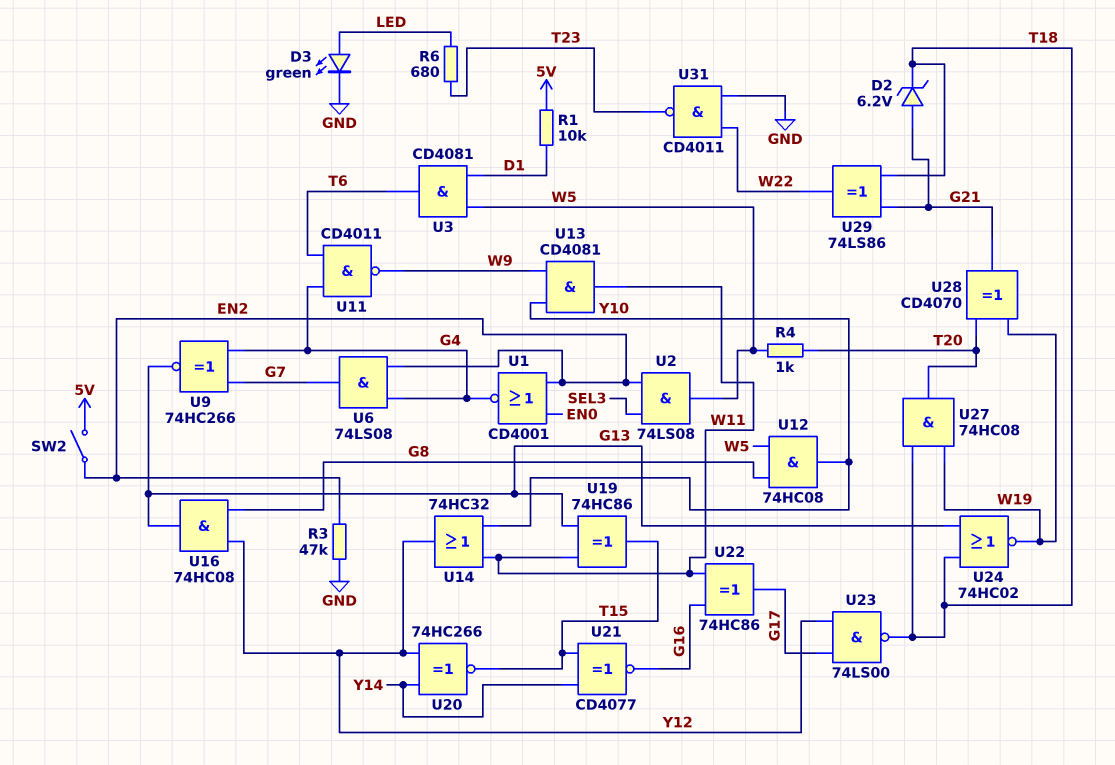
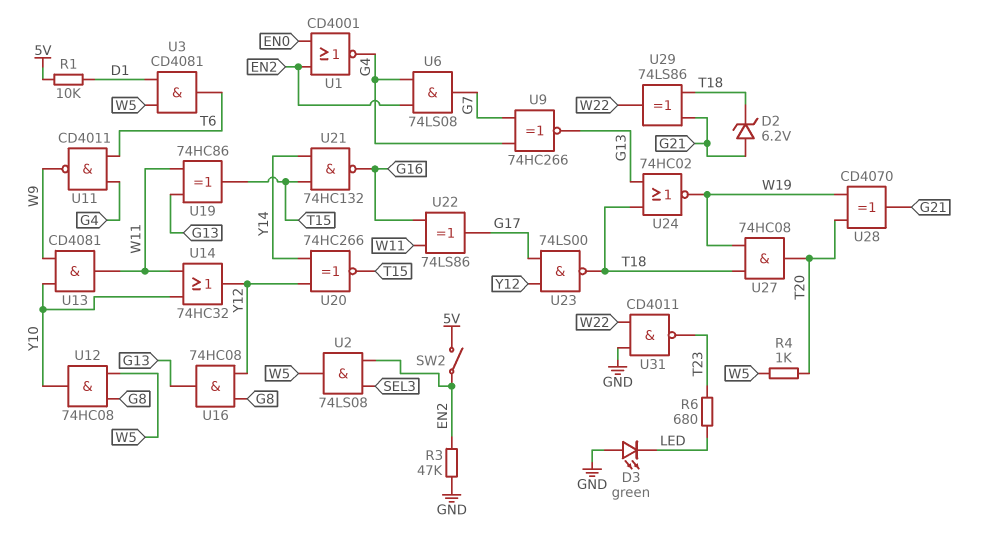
D3: LED green (A LED, K GND) -> LED green (A GND, K LED)
U21: XNOR CD4077 (in T15, in Y14, out G16) -> NAND 74HC132 (in T15, in Y14, out G16)
U22: XOR 74HC86 (in G16, in W11, out G17) -> XOR 74LS86 (in G16, in W11, out G17)

